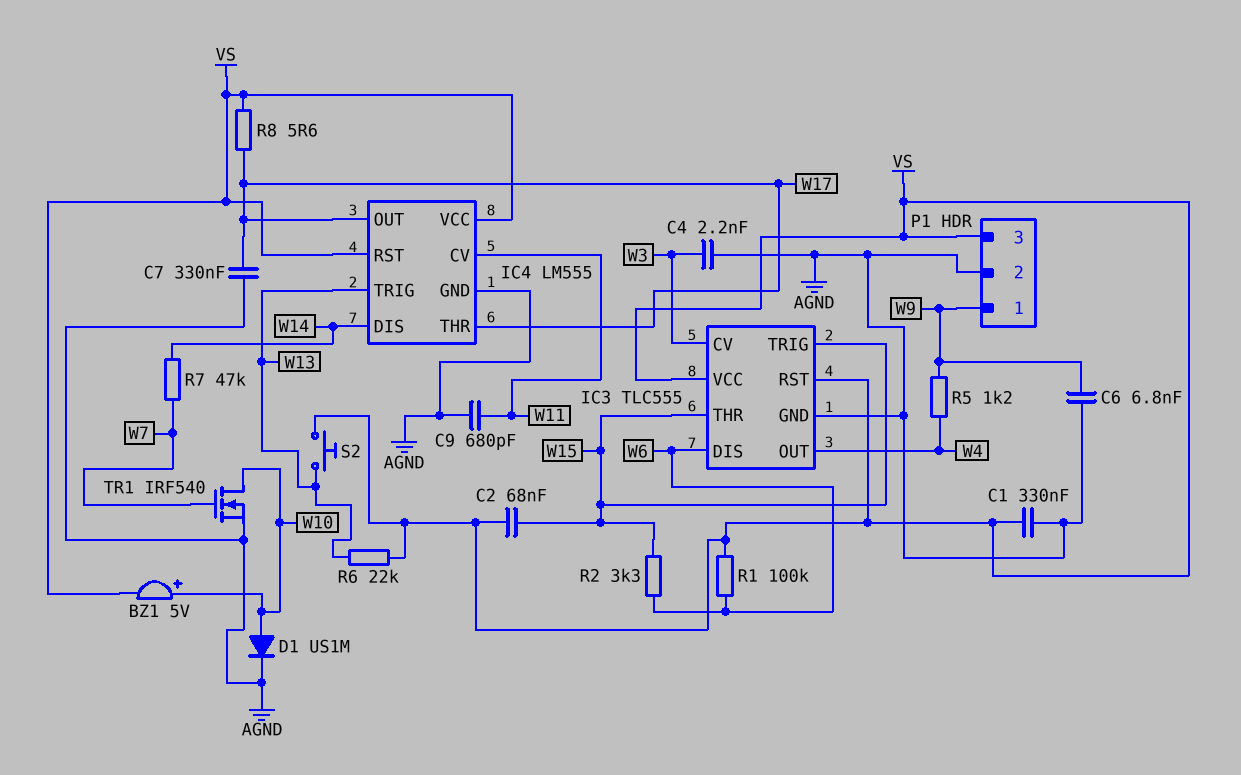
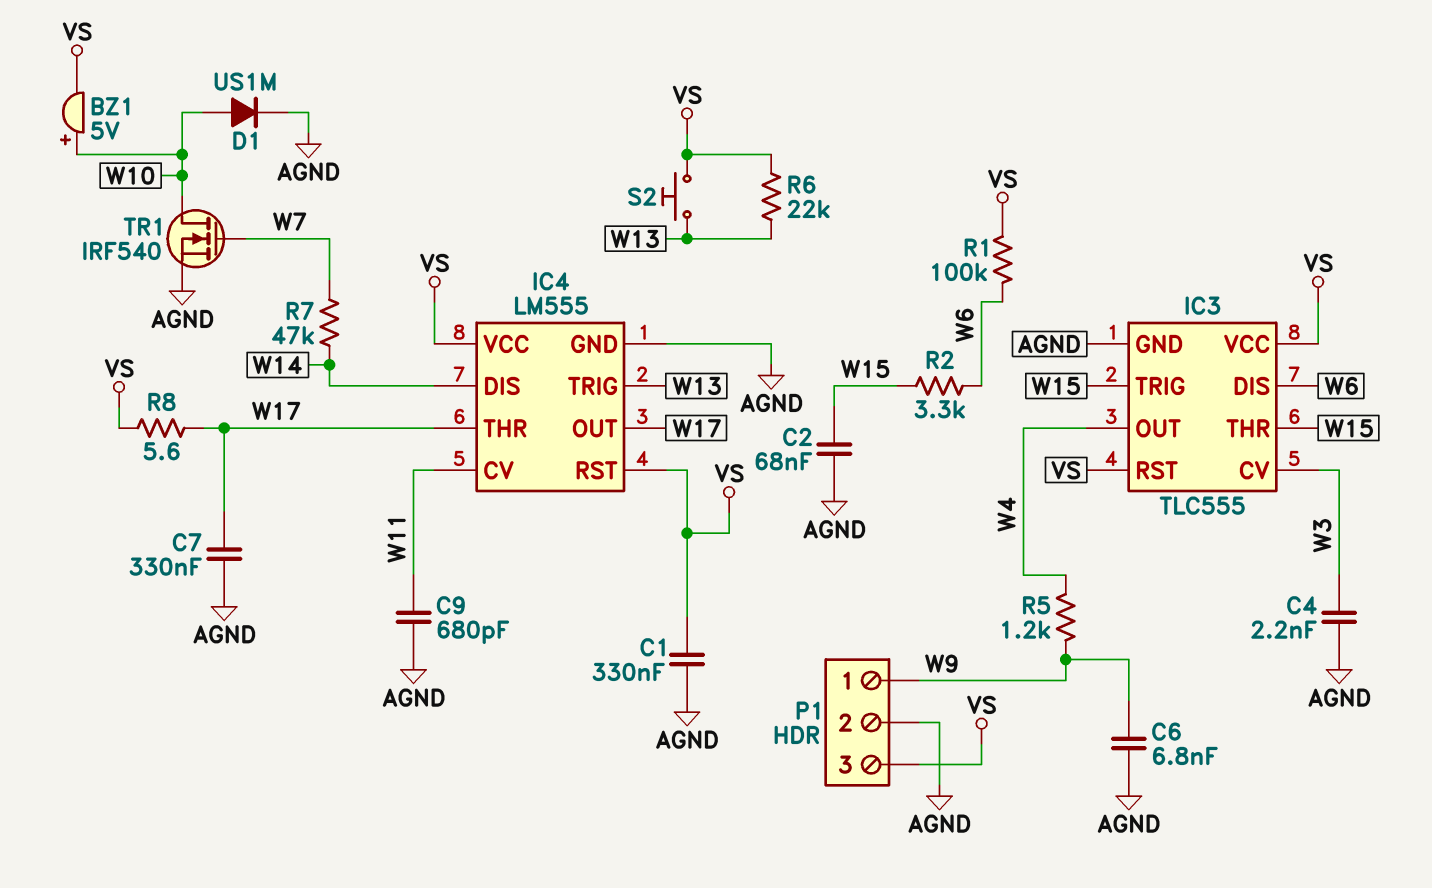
C2: 68nF (VS, W15) -> 68nF (AGND, W15)

